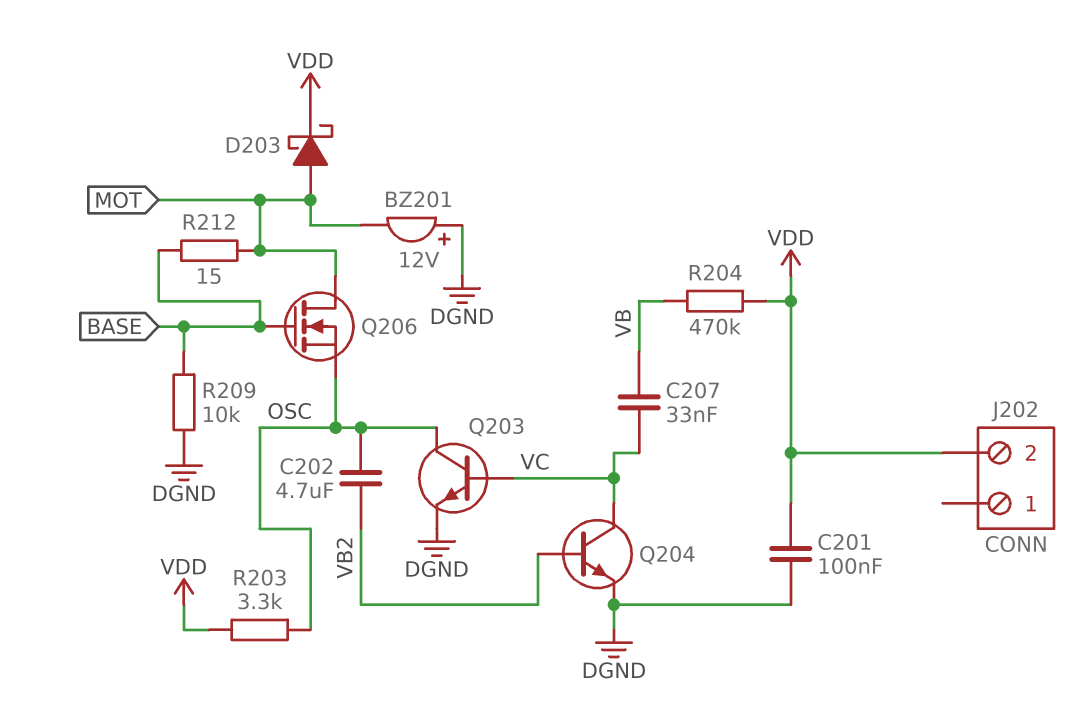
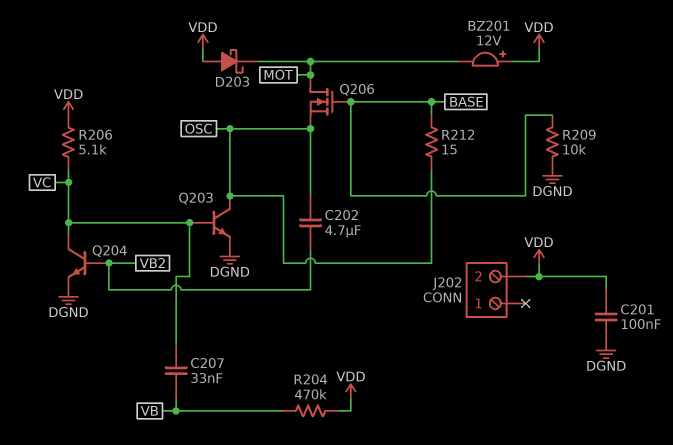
BZ201: buzzer 12V (plus DGND, minus MOT) -> buzzer 12V (plus VDD, minus MOT)
D203: schottky (A MOT, K VDD) -> schottky (A VDD, K MOT)
R203: 3.3k (OSC, VDD) -> none
R206: none -> 5.1k (VC, VDD)
R212: 15 (BASE, MOT) -> 15 (BASE, OSC)

